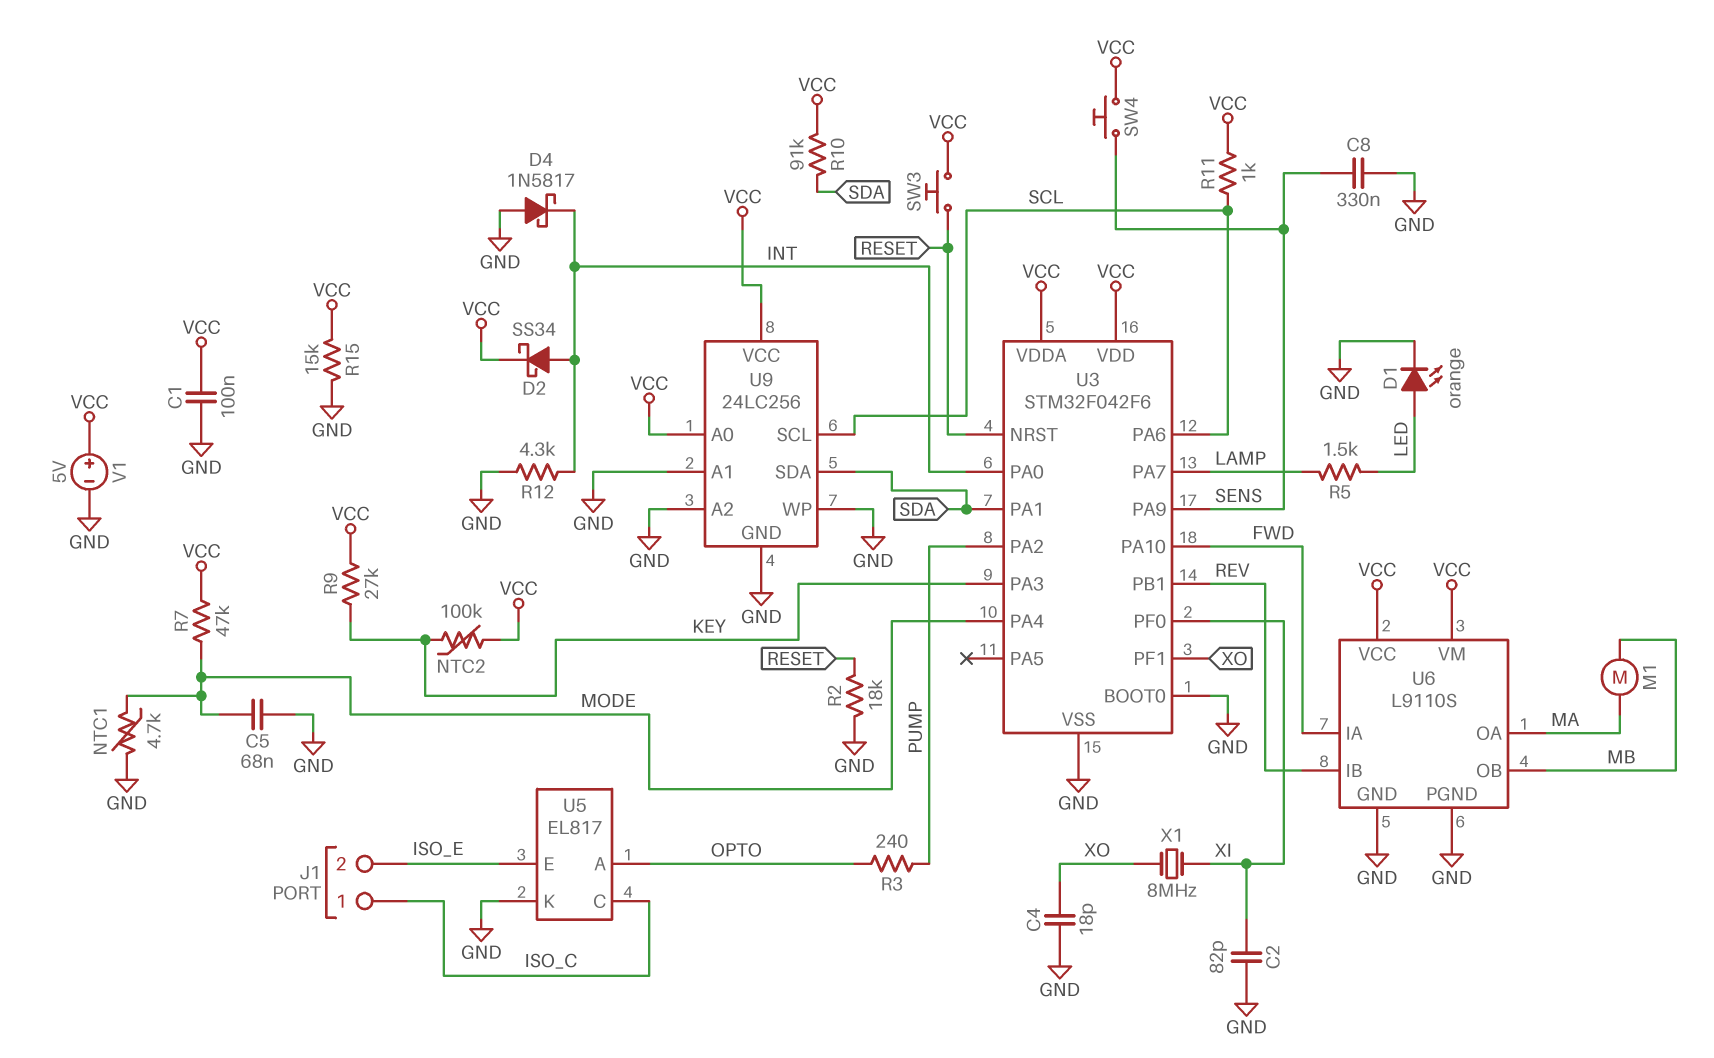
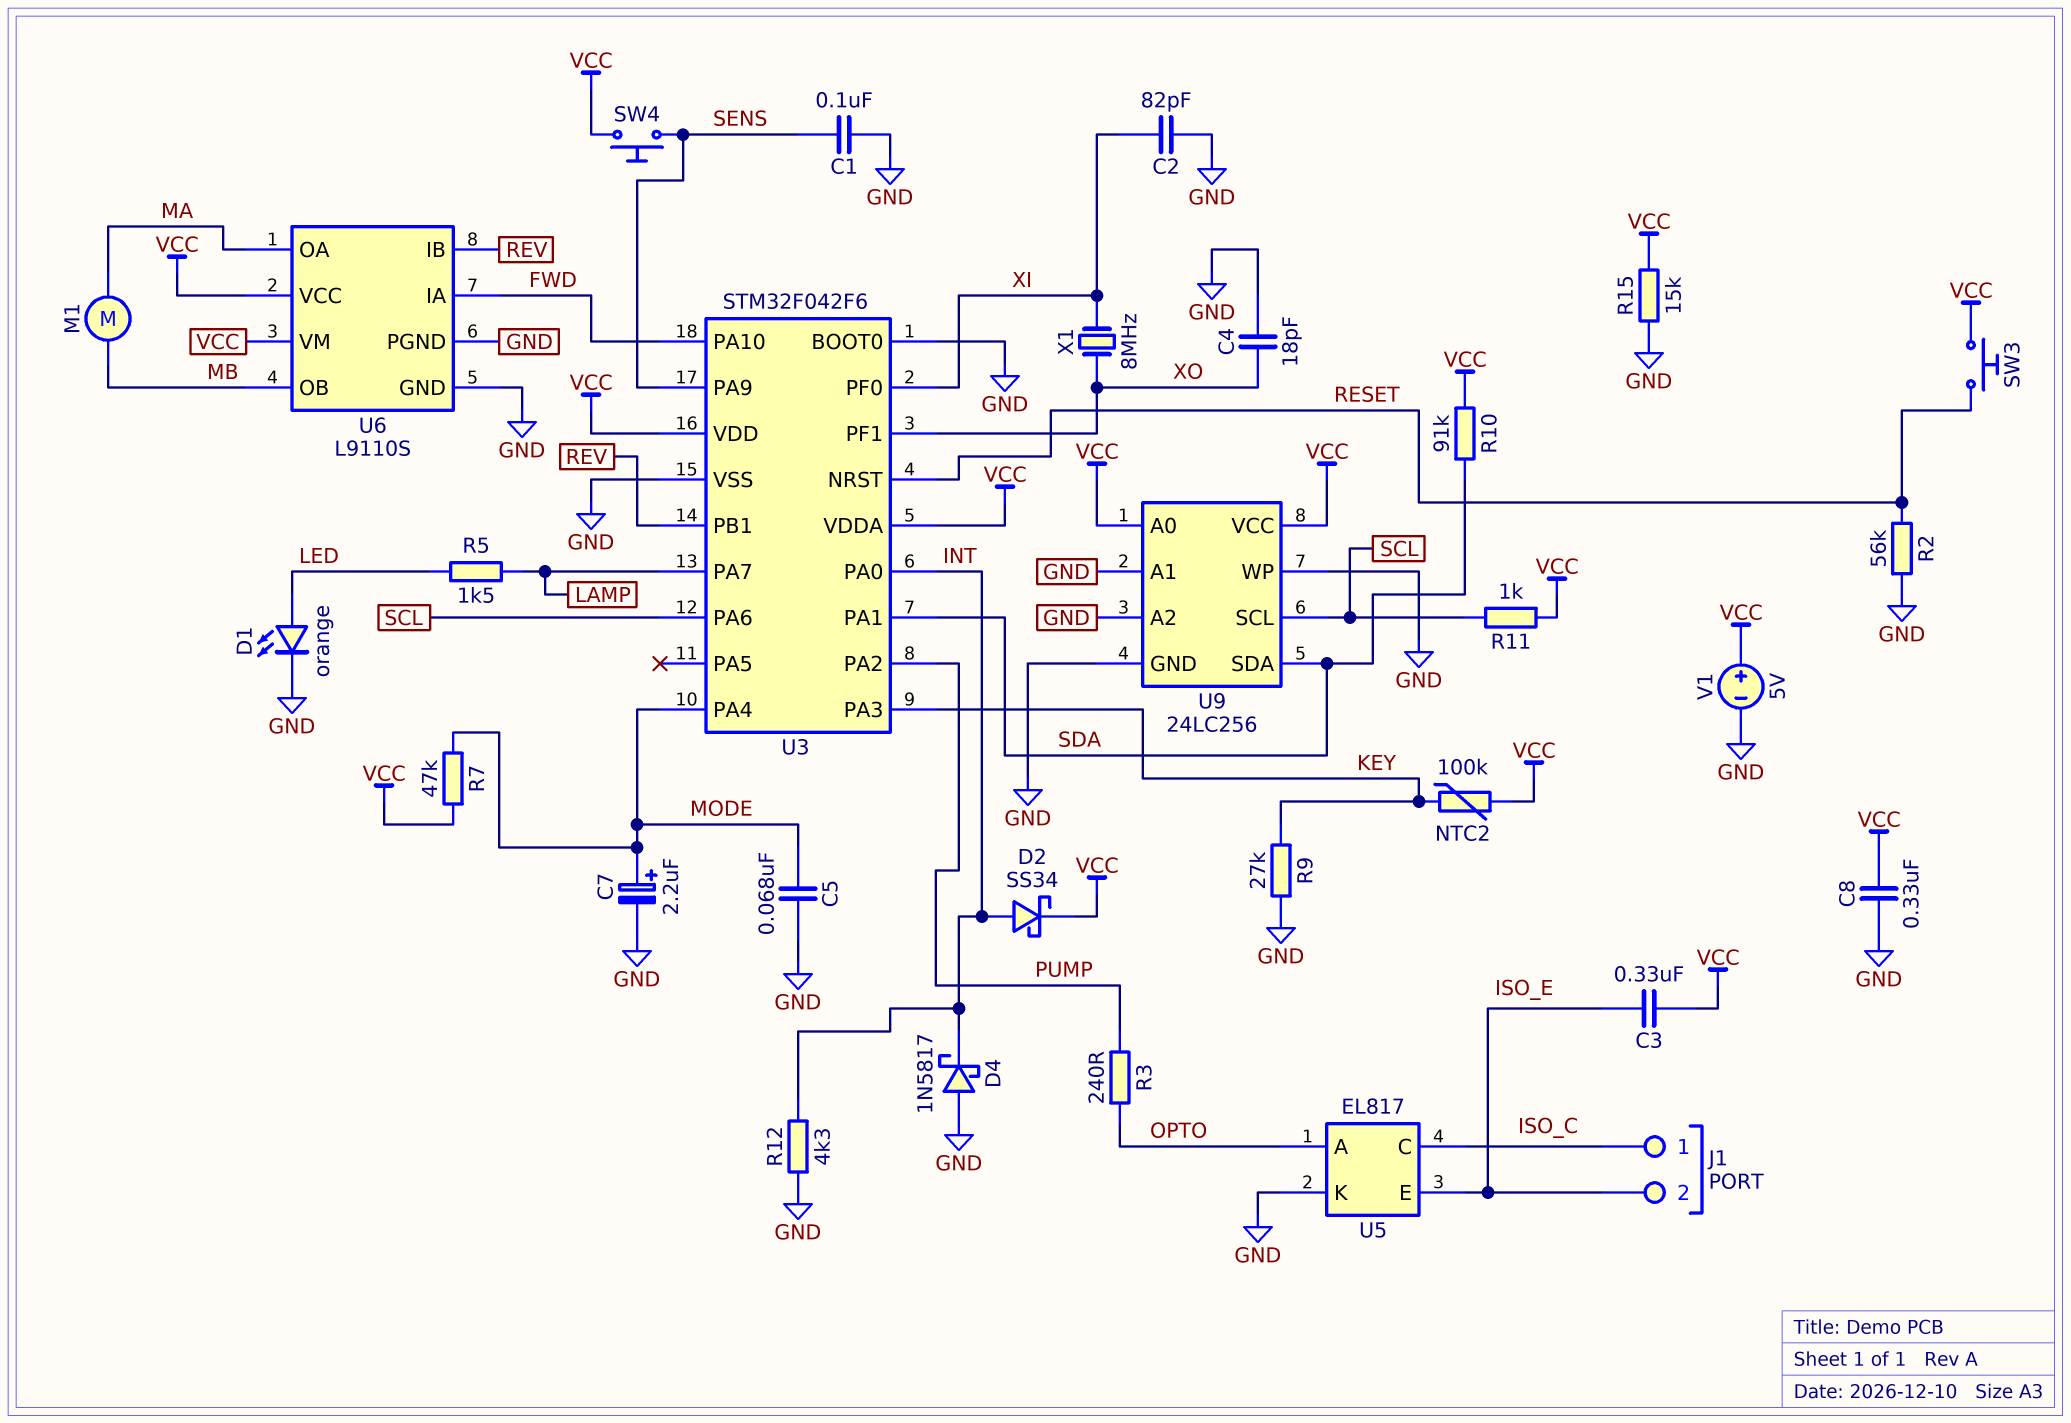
C1: 100nF (GND, VCC) -> 100nF (GND, SENS)
C3: none -> 330nF (ISO_E, VCC)
C7: none -> 2.2uF (plus MODE, minus GND)
C8: 330nF (GND, SENS) -> 330nF (GND, VCC)
NTC1: 4.7k (GND, MODE) -> none
R2: 18k (GND, RESET) -> 56k (GND, RESET)
R9: 27k (KEY, VCC) -> 27k (GND, KEY)

